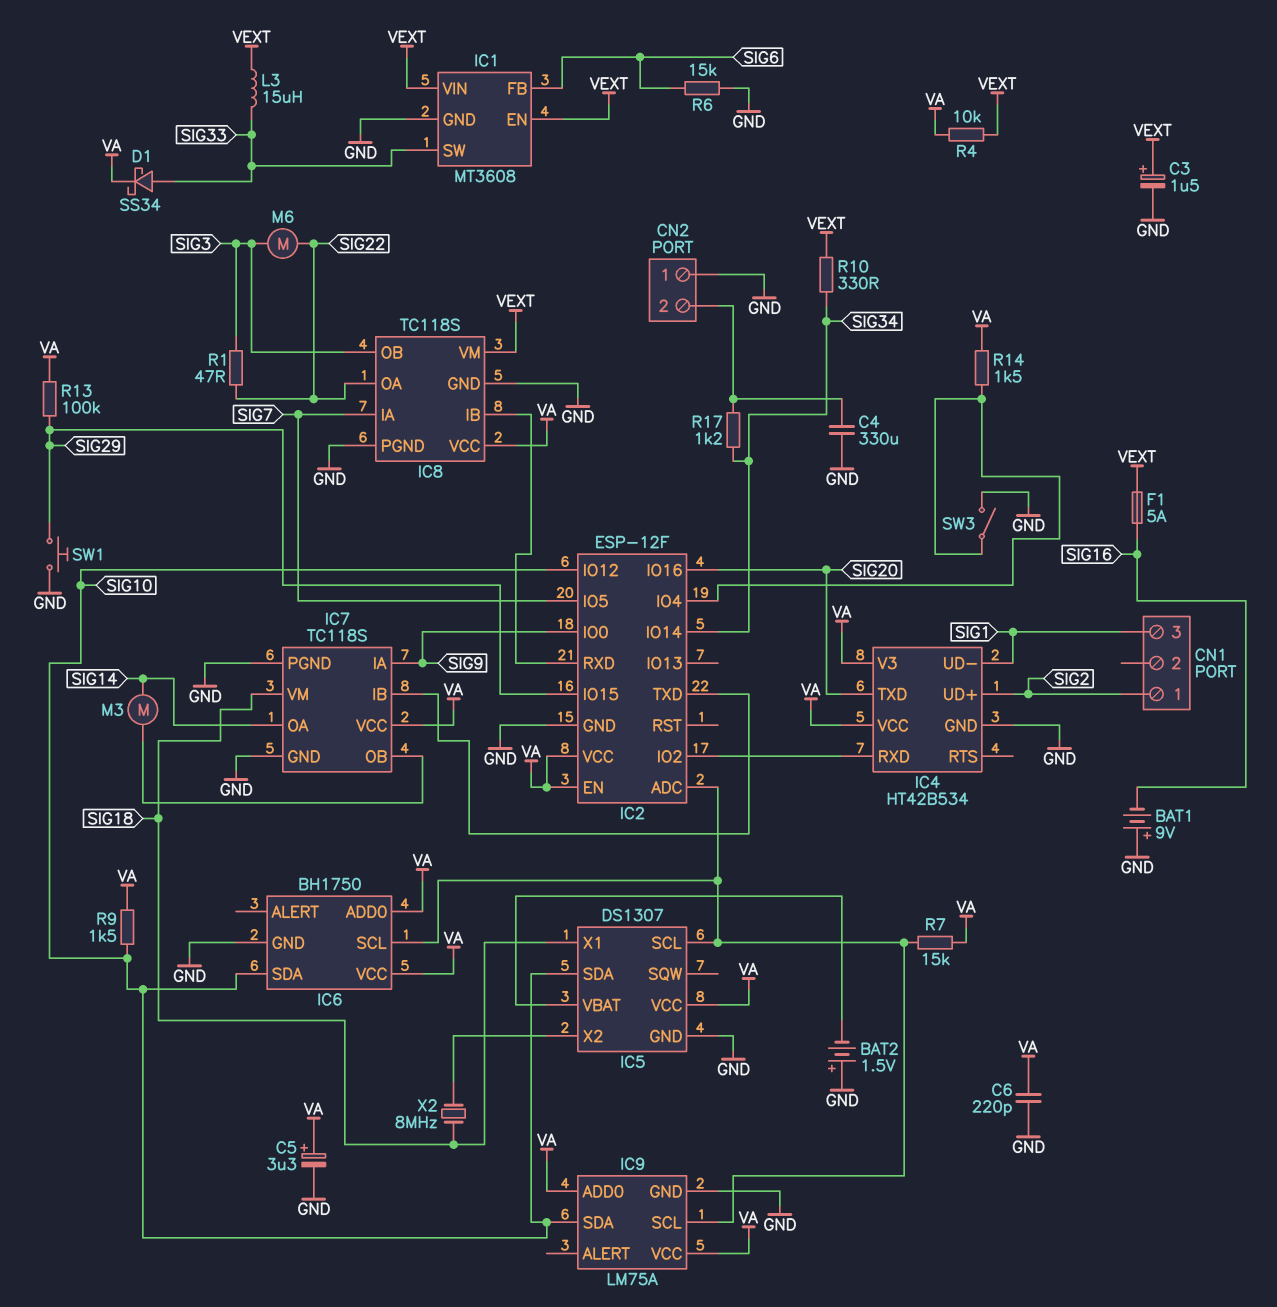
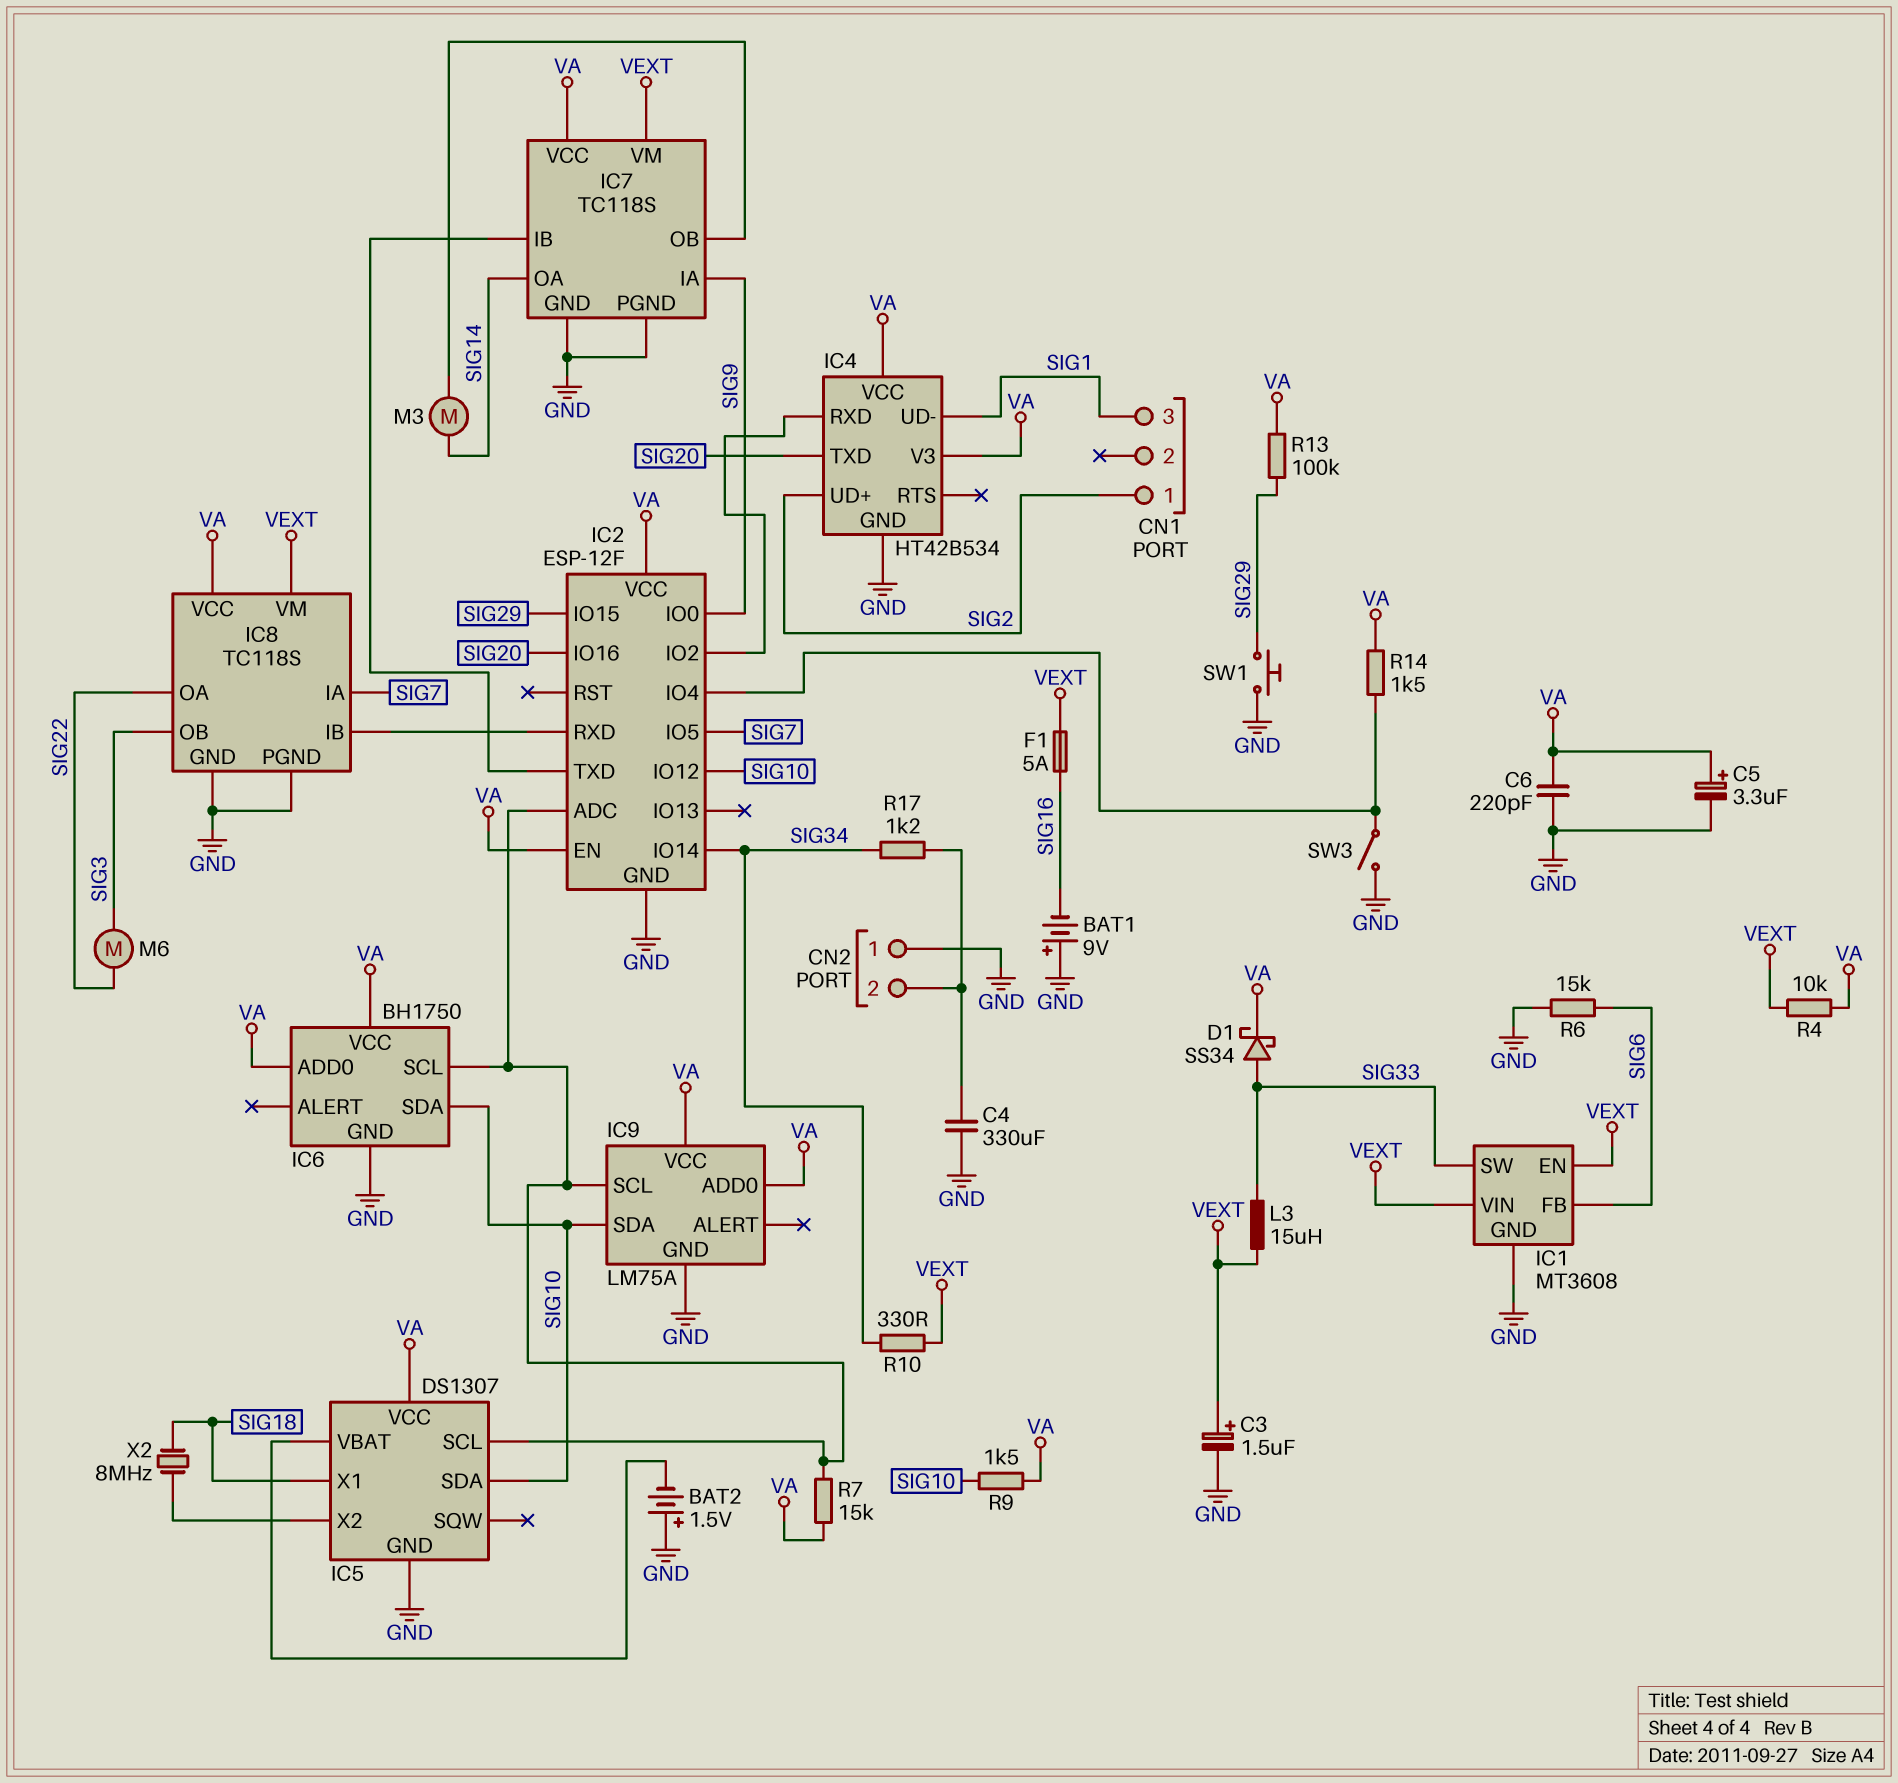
IC7 pin VM: SIG18 -> VEXT
R1: 47 (SIG3, SIG22) -> none

